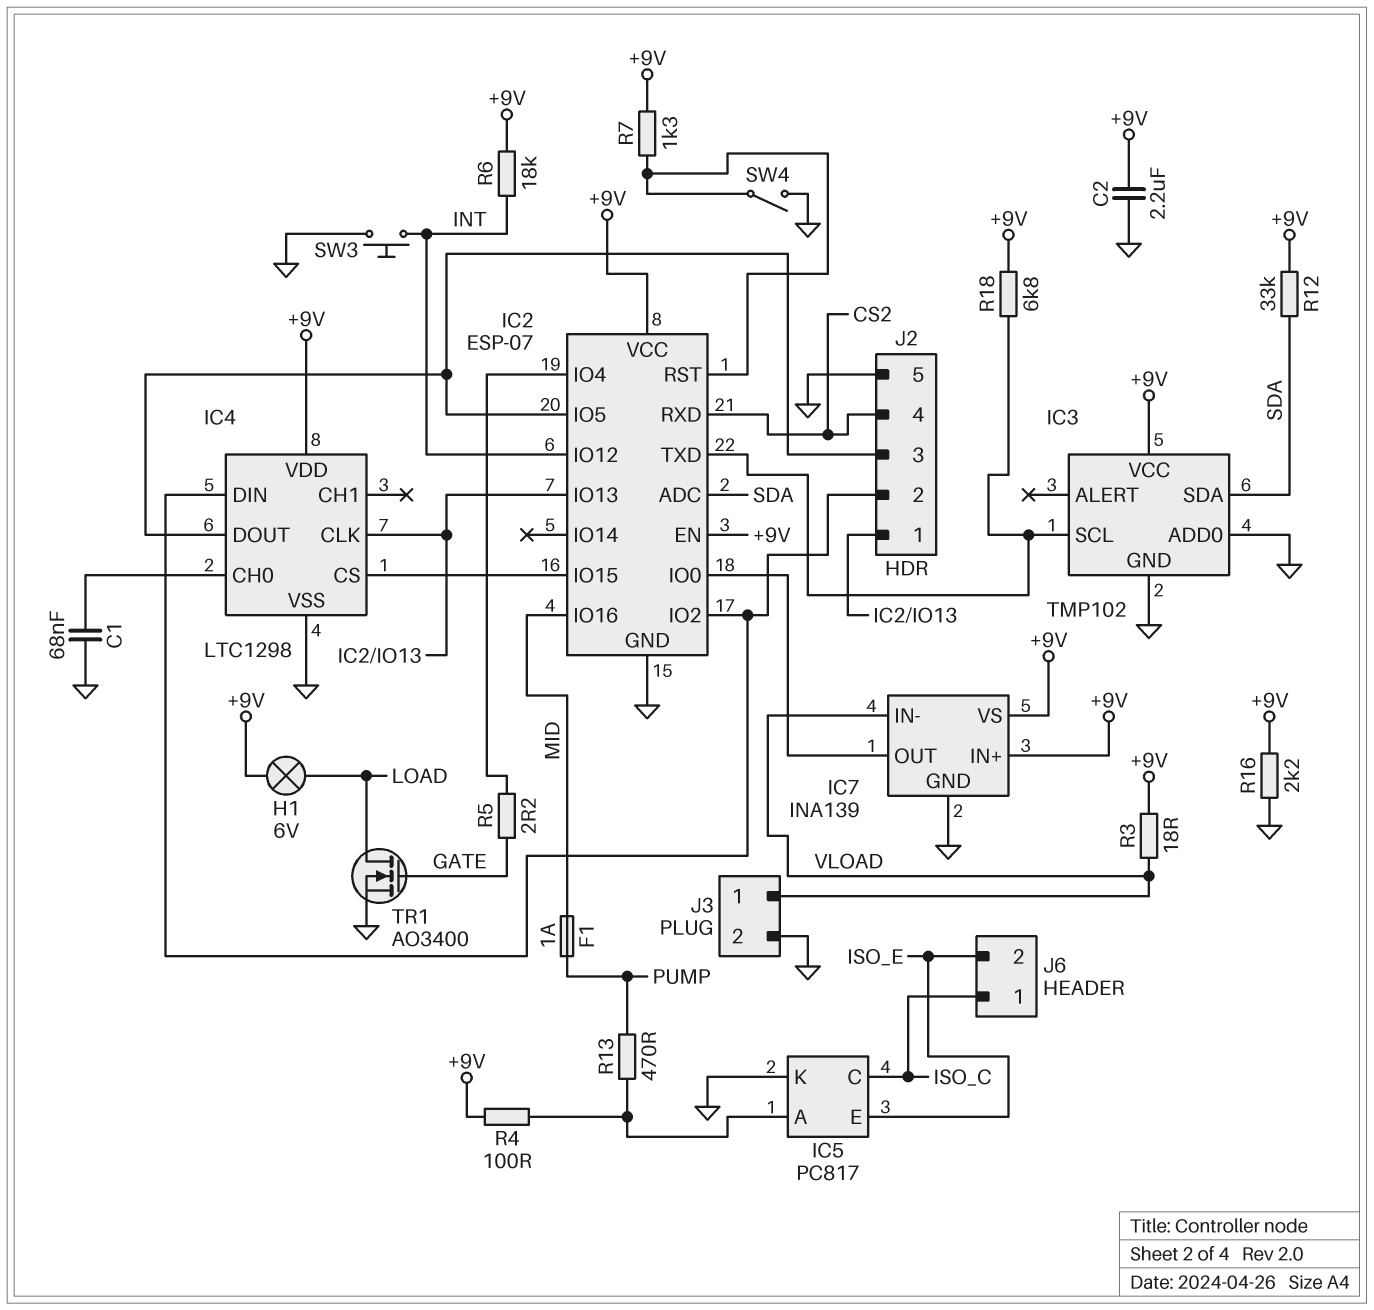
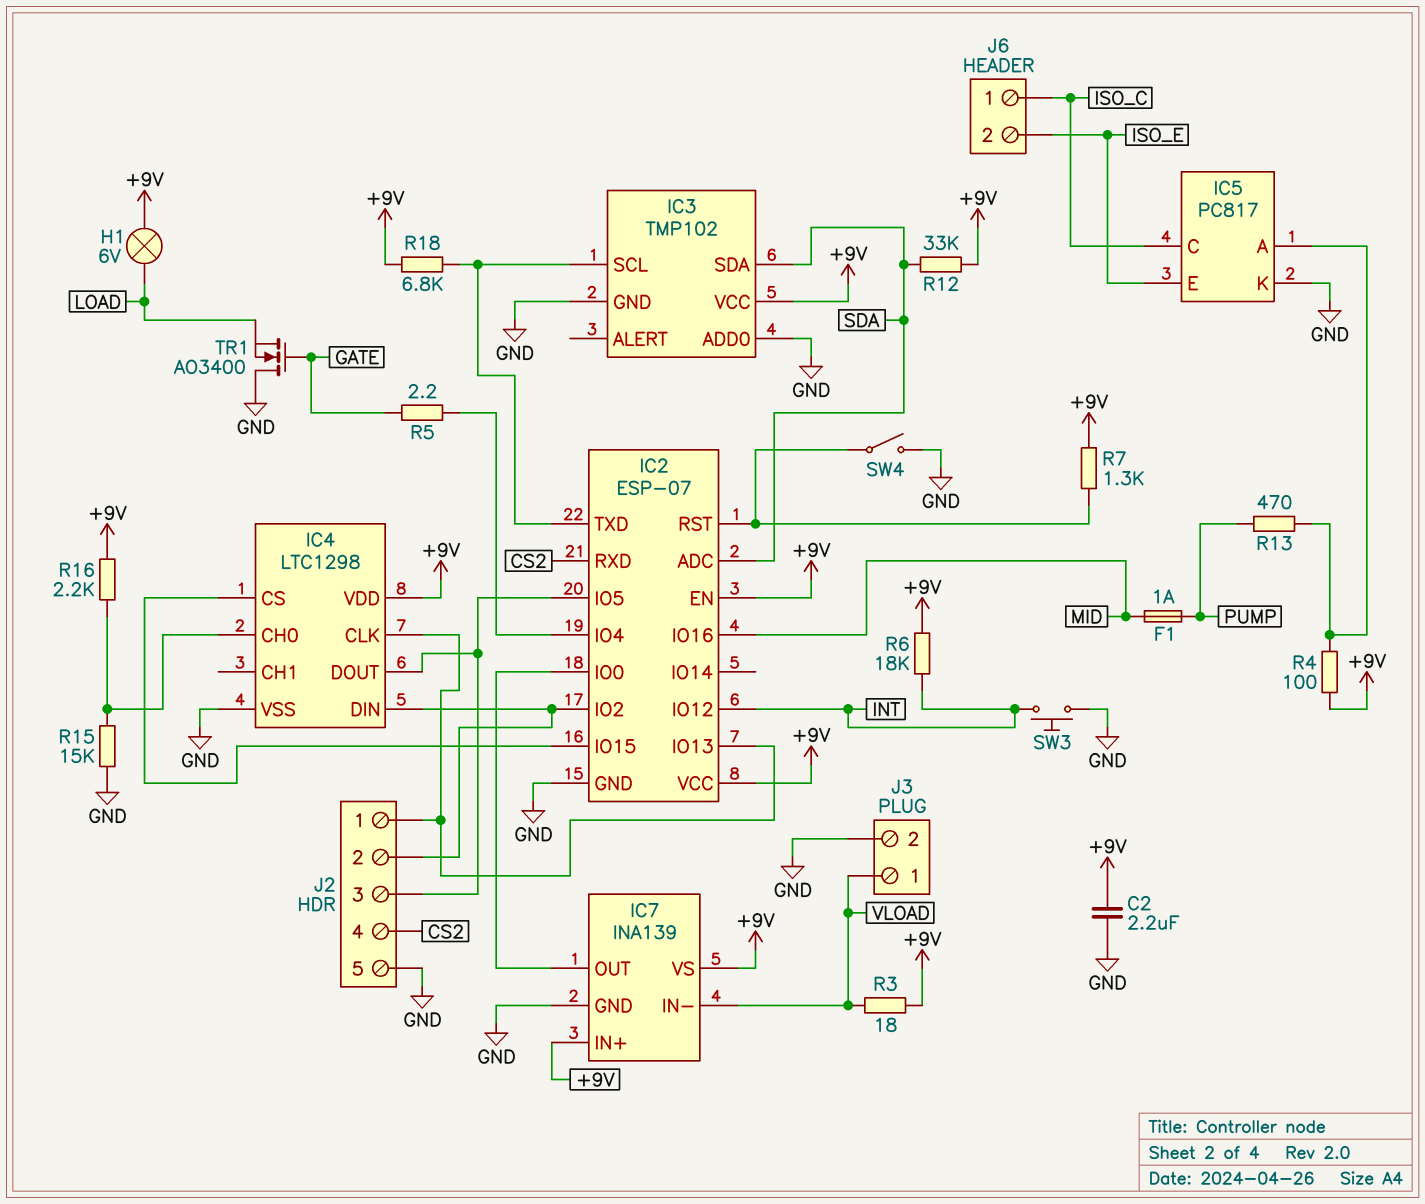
C1: 68nF (GND, IC4/CH0) -> none
R15: none -> 15k (GND, IC4/CH0)
R16: 2.2k (+9V, GND) -> 2.2k (+9V, IC4/CH0)
TR1: NMOS AO3400 (G GATE, D LOAD, S GND) -> NMOS AO3400 (G GATE, D GND, S LOAD)

